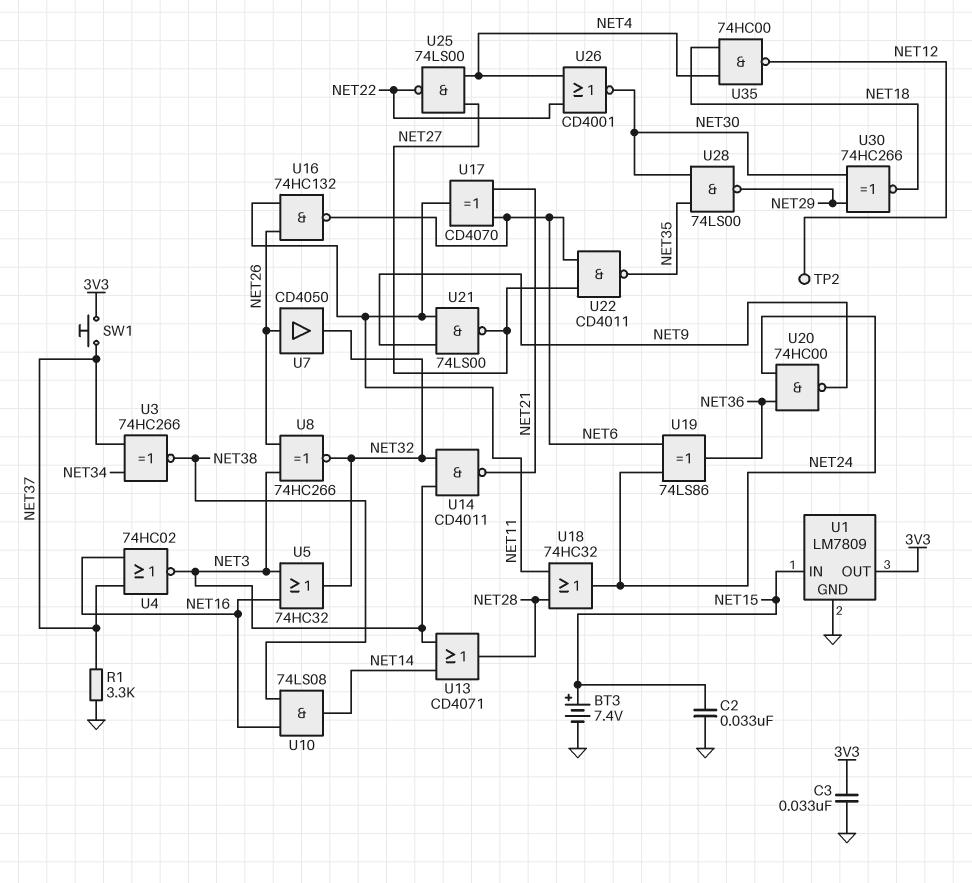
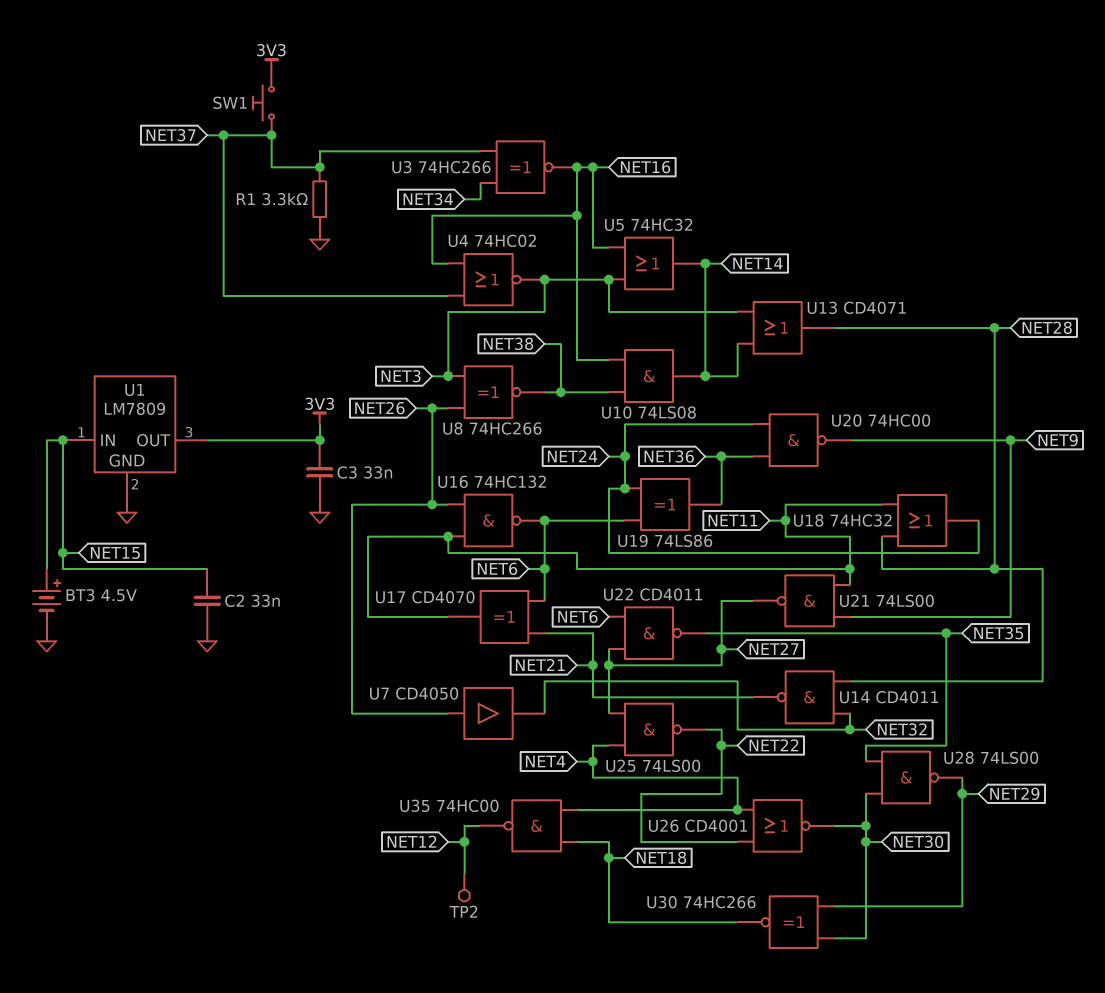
BT3: 7.4V (plus NET15, minus GND) -> 4.5V (plus NET15, minus GND)
U3: XNOR 74HC266 (in NET34, in NET37, out NET38) -> XNOR 74HC266 (in NET34, in NET37, out NET16)
U5: OR 74HC32 (in NET3, in NET16, out NET32) -> OR 74HC32 (in NET3, in NET16, out NET14)
U8: XNOR 74HC266 (in NET3, in NET26, out NET32) -> XNOR 74HC266 (in NET3, in NET26, out NET38)
U14: NAND CD4011 (in NET3, in NET32, out NET21) -> NAND CD4011 (in NET28, in NET32, out NET21)

